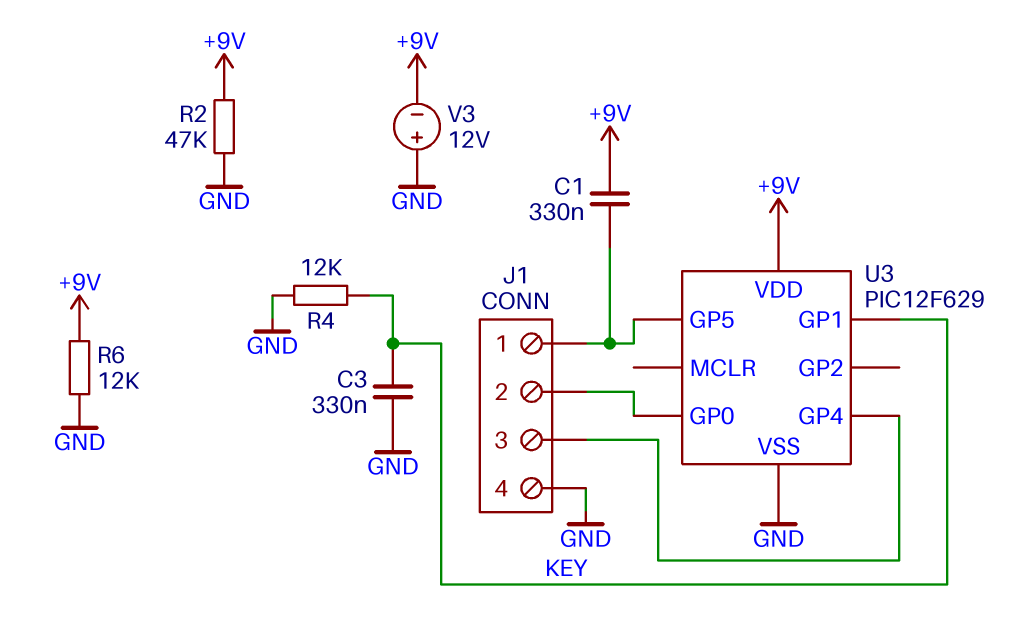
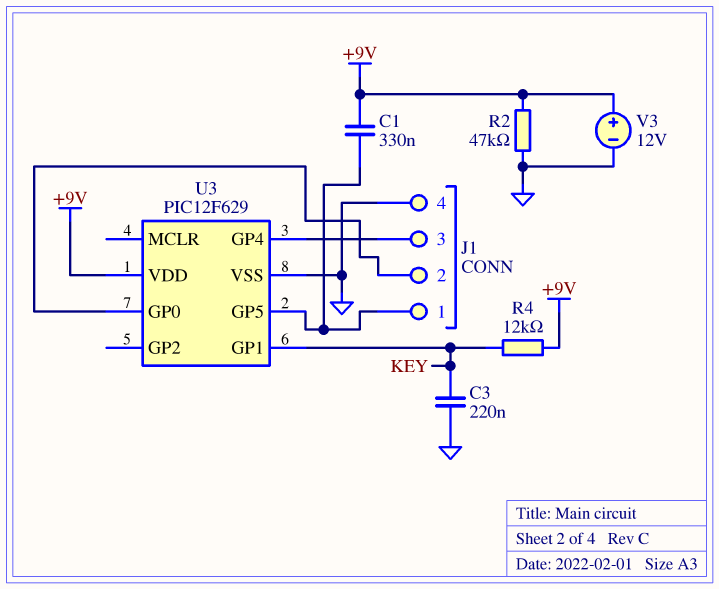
C3: 330nF (GND, KEY) -> 220nF (GND, KEY)
R4: 12k (GND, KEY) -> 12k (+9V, KEY)
R6: 12k (+9V, GND) -> none
V3: 12V (plus GND, minus +9V) -> 12V (plus +9V, minus GND)

